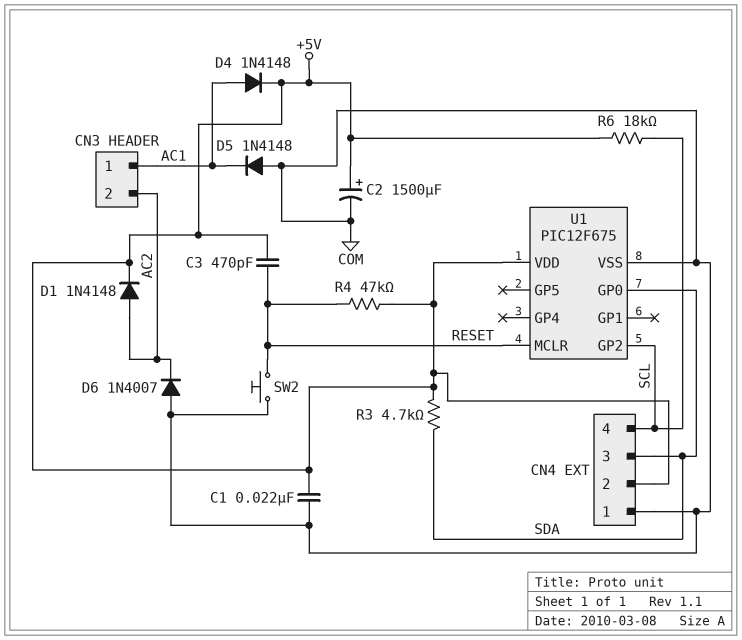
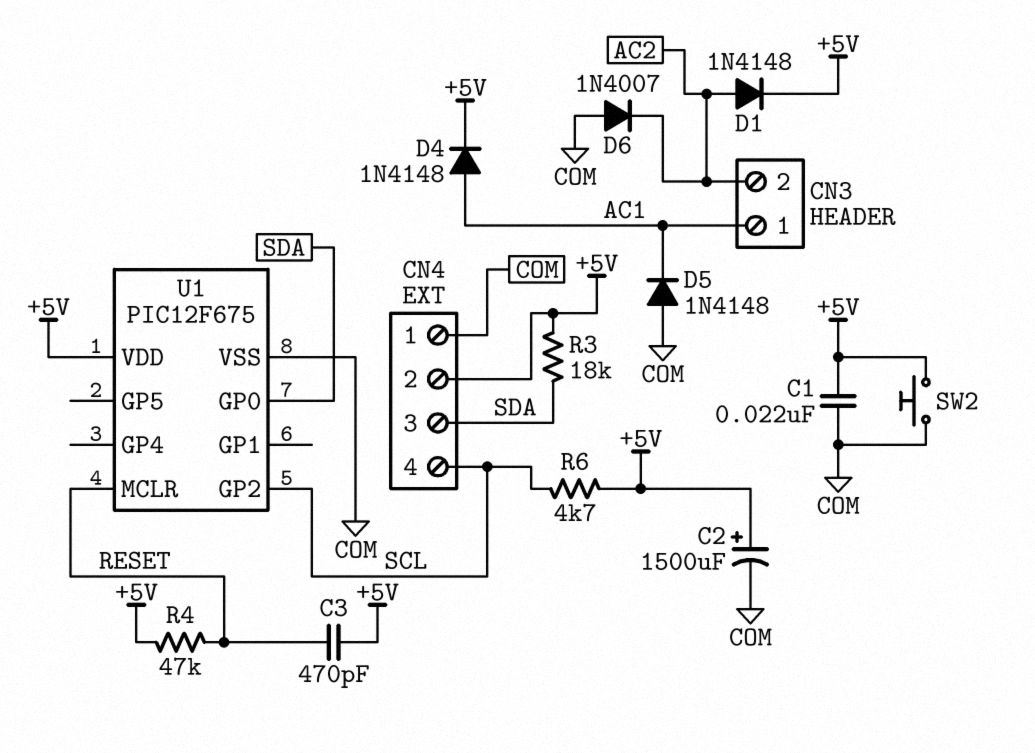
R3: 4.7k (+5V, SDA) -> 18k (+5V, SDA)
R6: 18k (+5V, SCL) -> 4.7k (+5V, SCL)
SW2: button (COM, RESET) -> button (+5V, COM)

